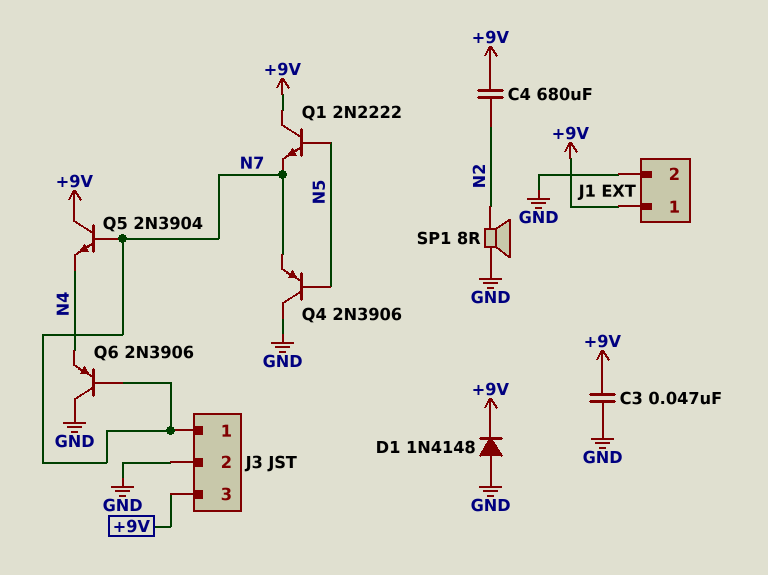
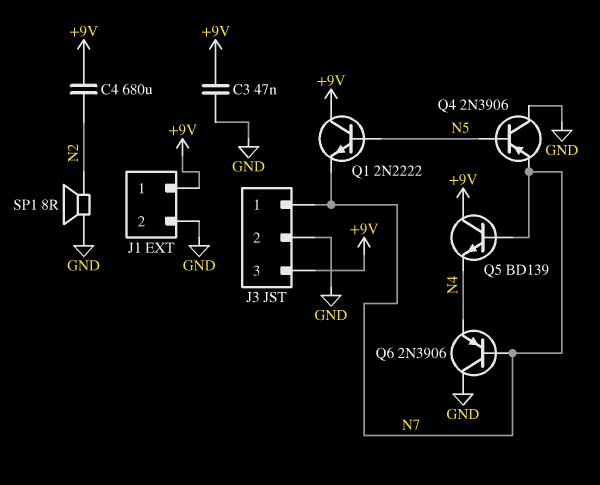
D1: diode 1N4148 (A GND, K +9V) -> none
Q5: NPN 2N3904 (B N7, C +9V, E N4) -> NPN BD139 (B N7, C +9V, E N4)

